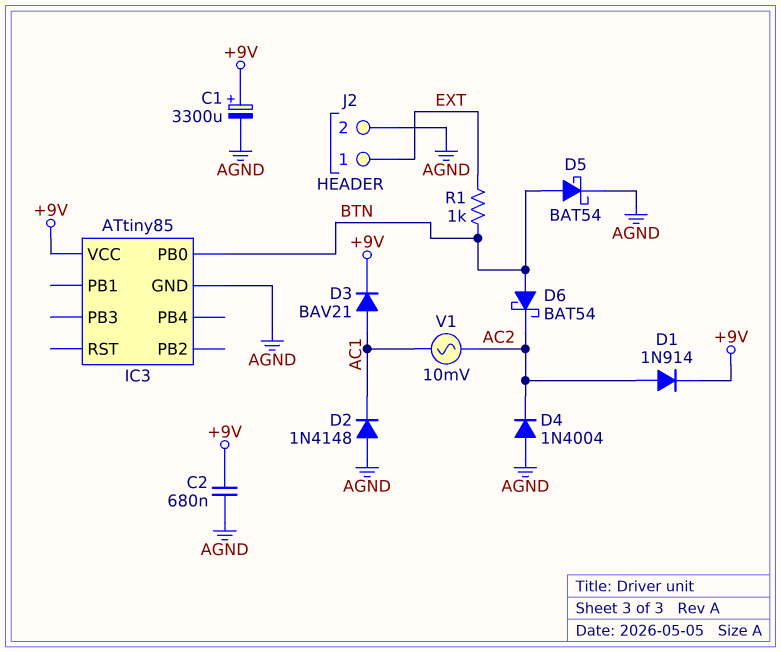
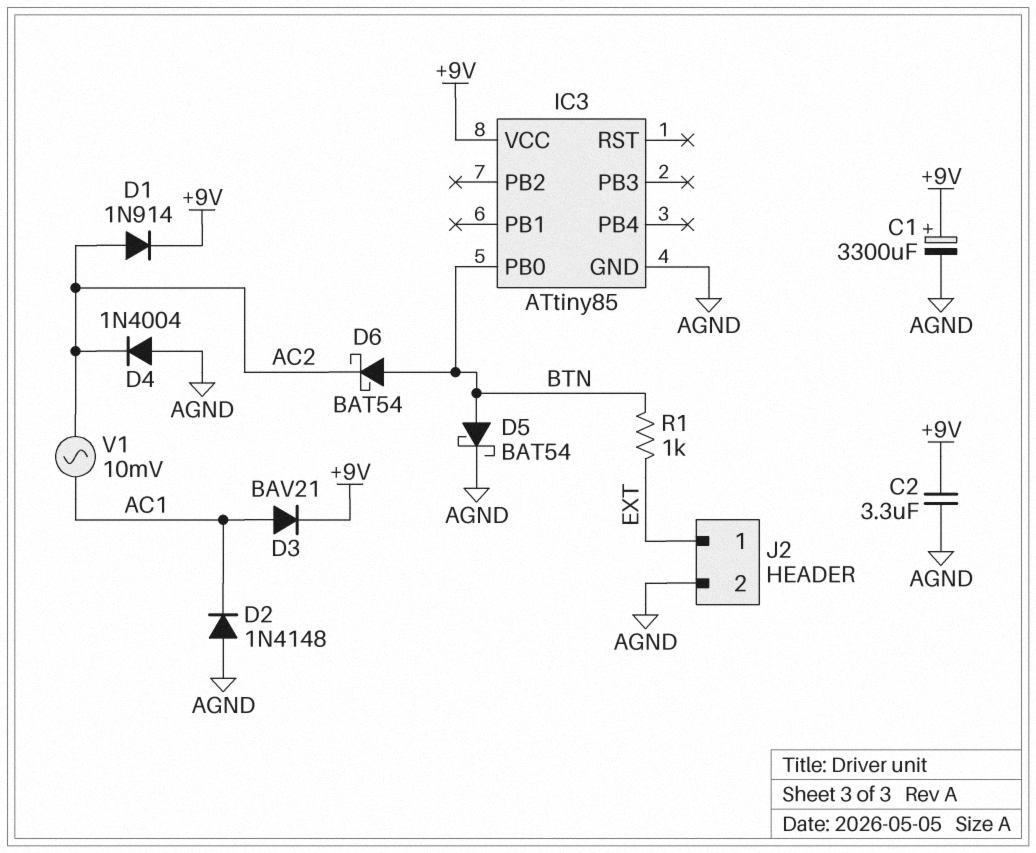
C2: 680nF (+9V, AGND) -> 3.3uF (+9V, AGND)

